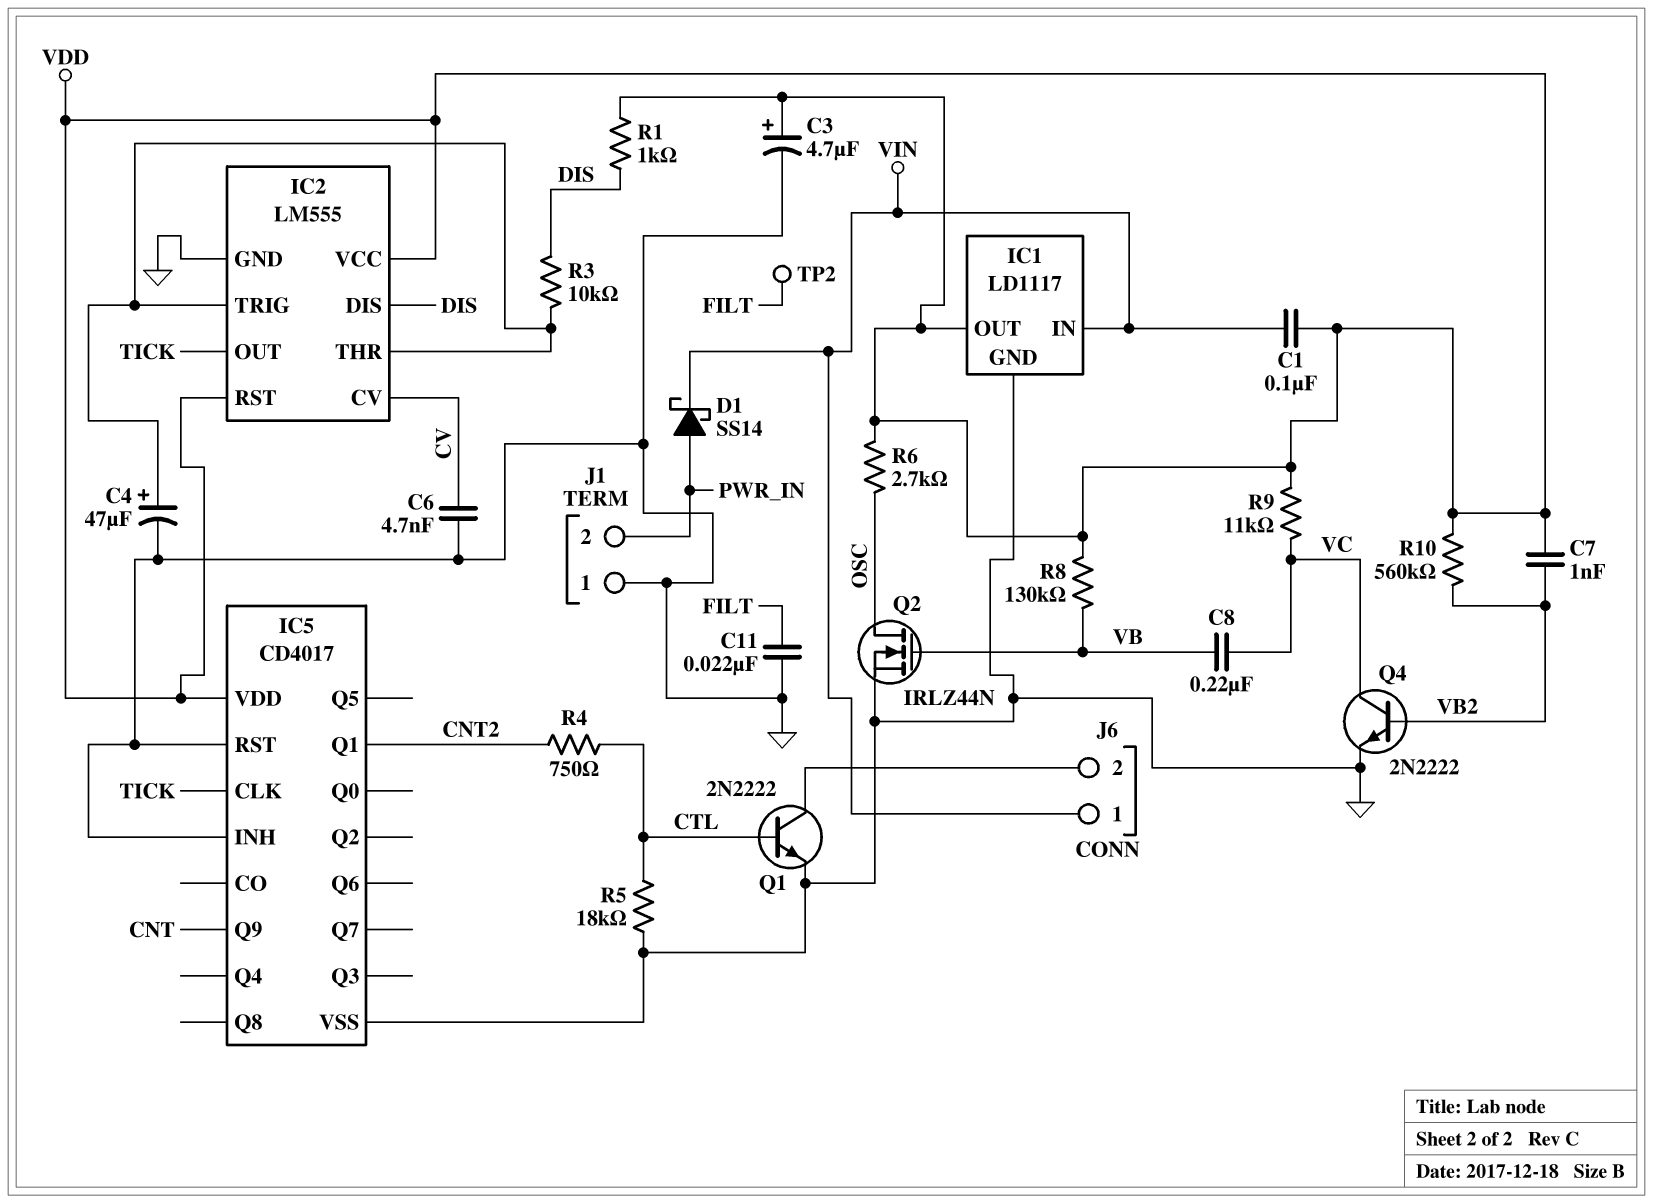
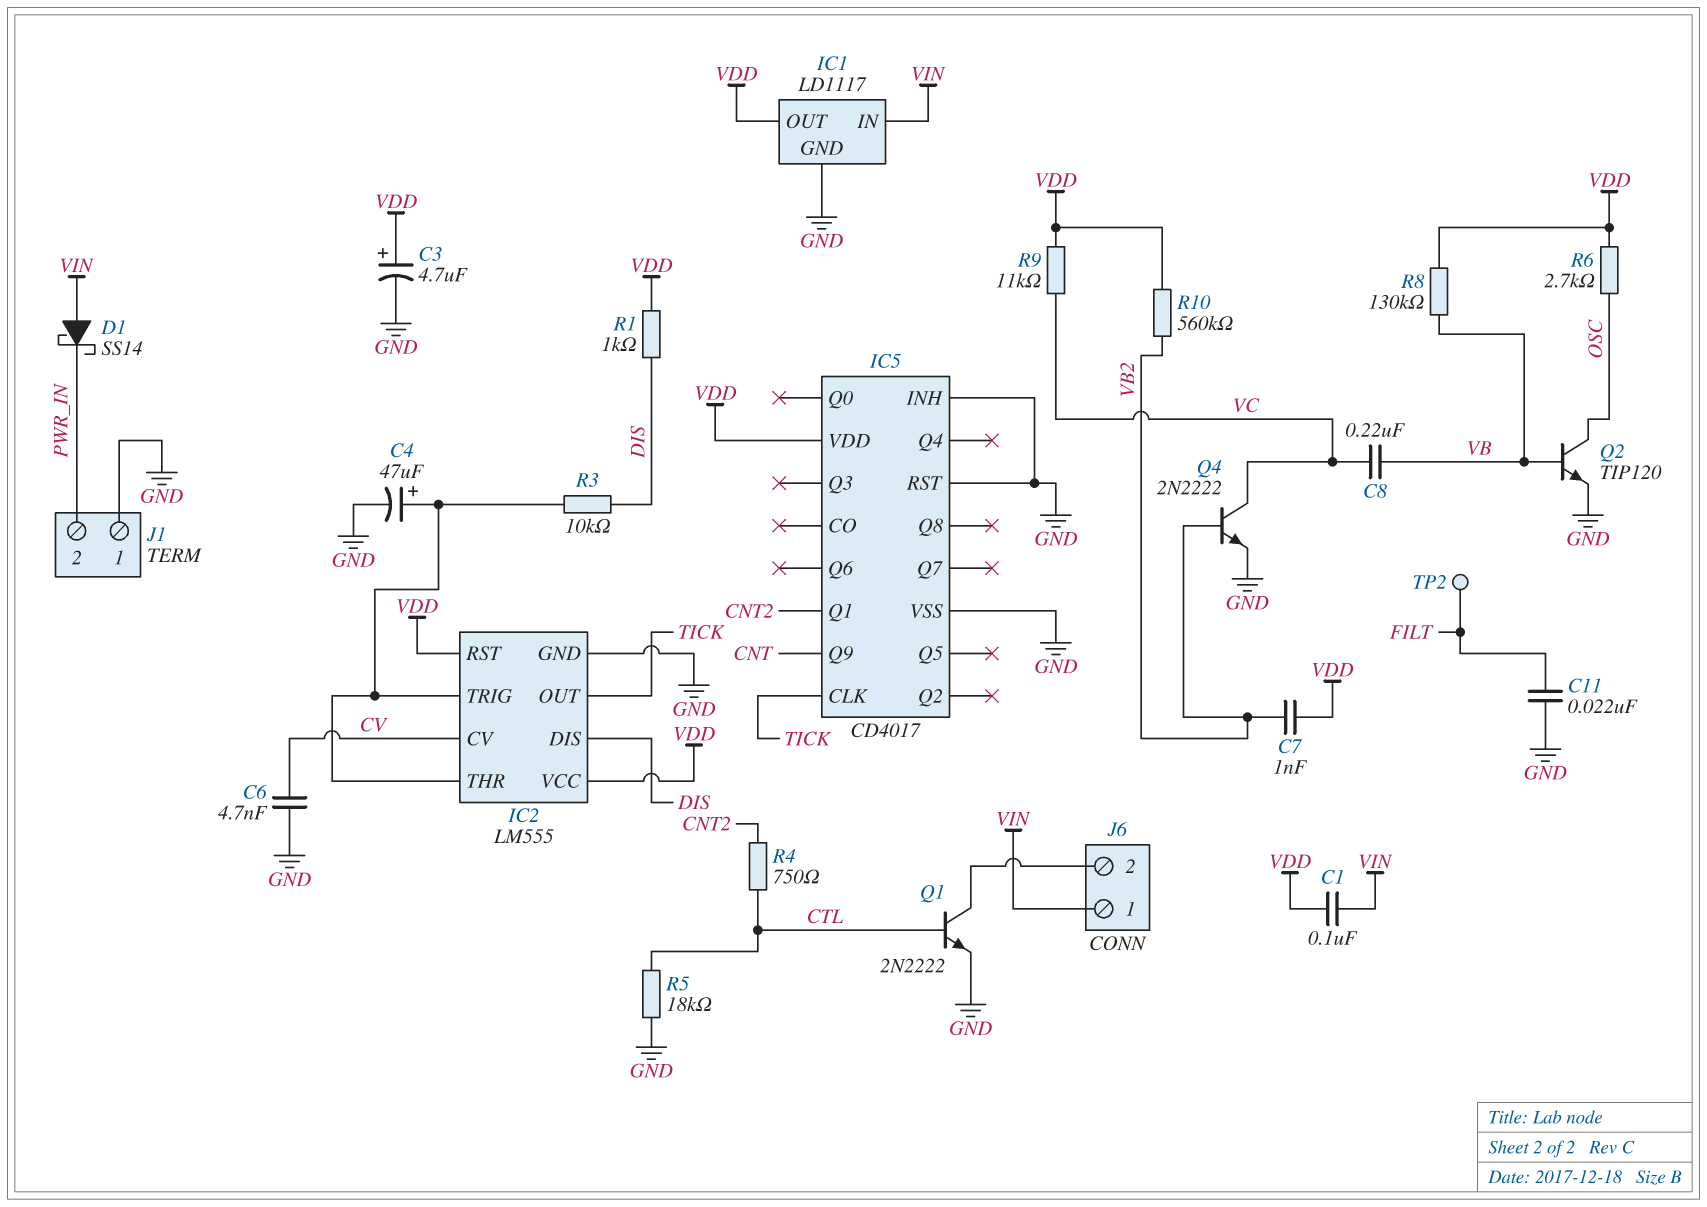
D1: schottky SS14 (A PWR_IN, K VIN) -> schottky SS14 (A VIN, K PWR_IN)
Q2: NMOS IRLZ44N (G VB, D OSC, S GND) -> NPN TIP120 (B VB, C OSC, E GND)

